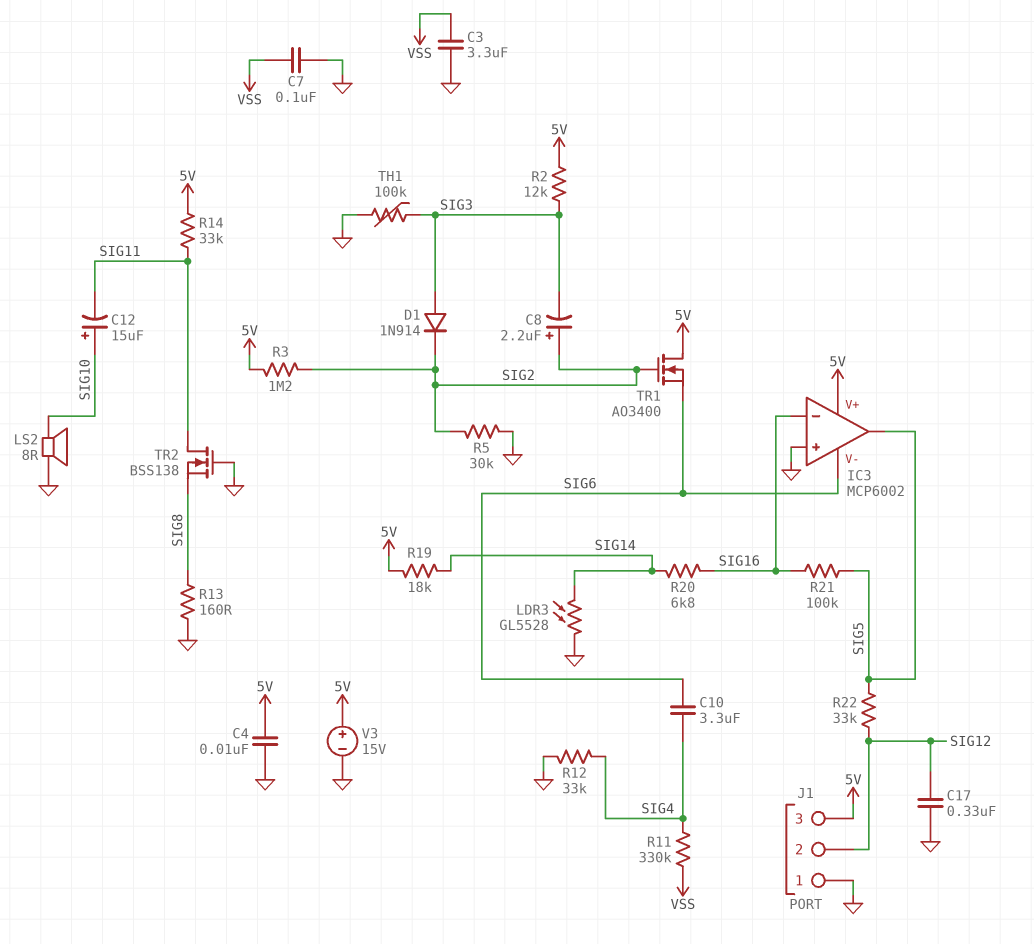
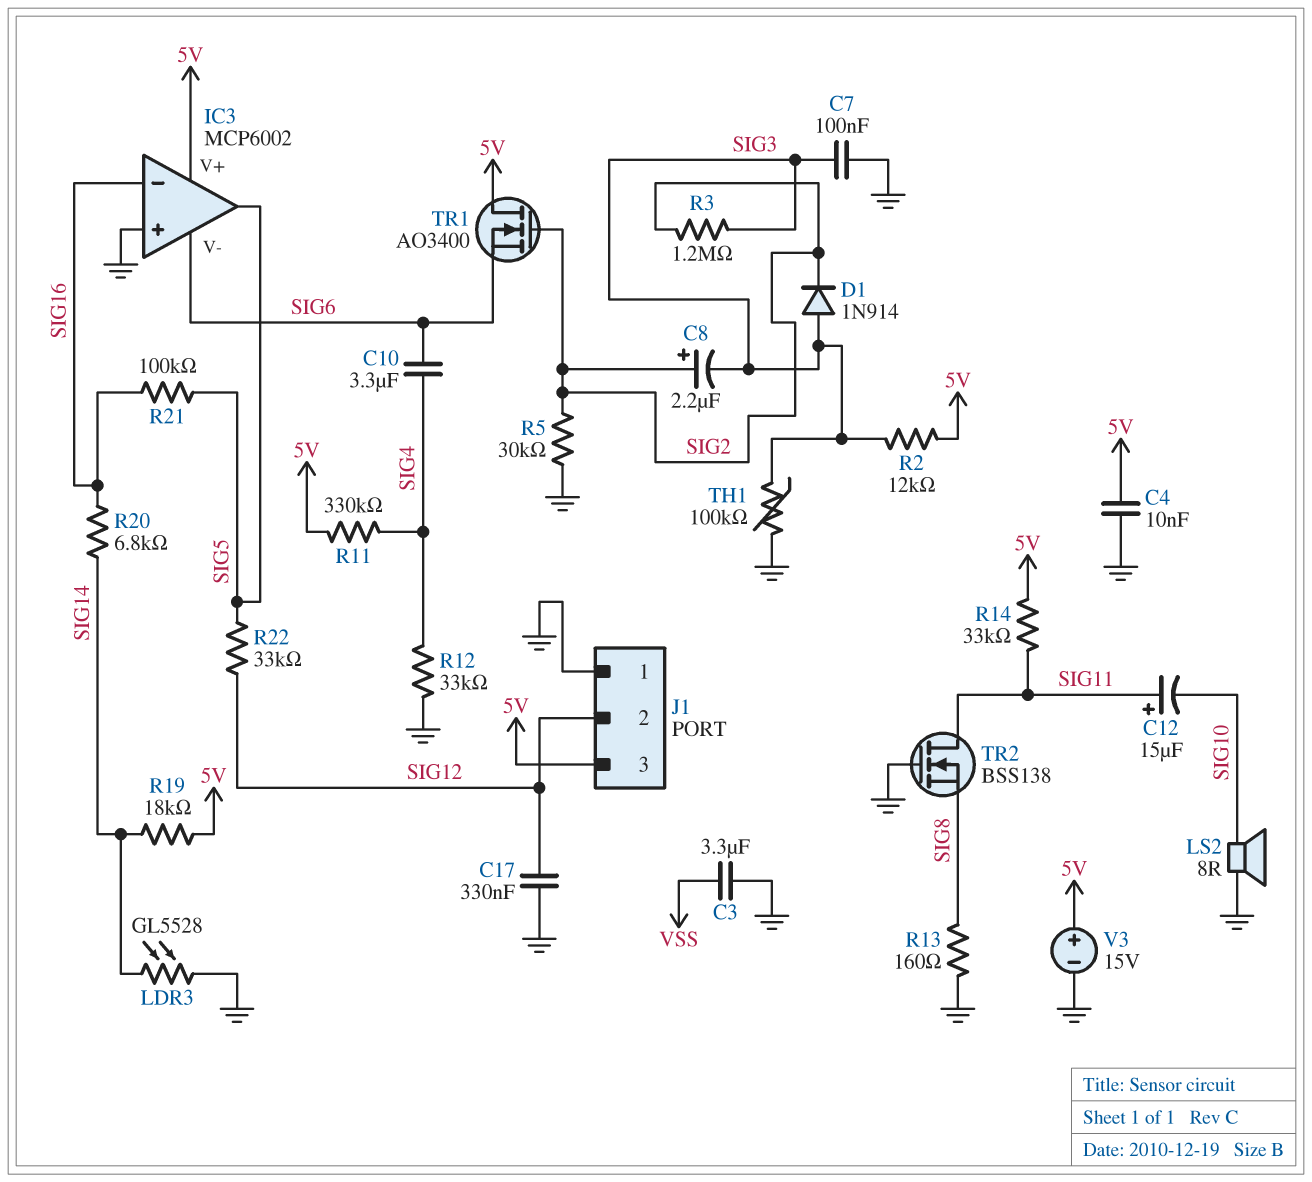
C7: 100nF (GND, VSS) -> 100nF (GND, SIG3)
C12: 15uF (plus SIG10, minus SIG11) -> 15uF (plus SIG11, minus SIG10)
R3: 1.2M (5V, SIG2) -> 1.2M (SIG2, SIG3)
R11: 330k (SIG4, VSS) -> 330k (5V, SIG4)

